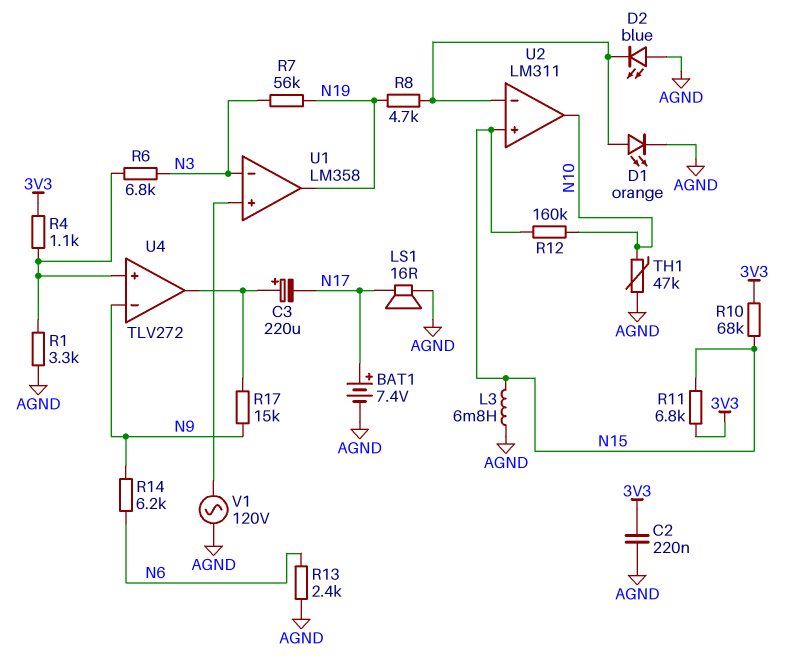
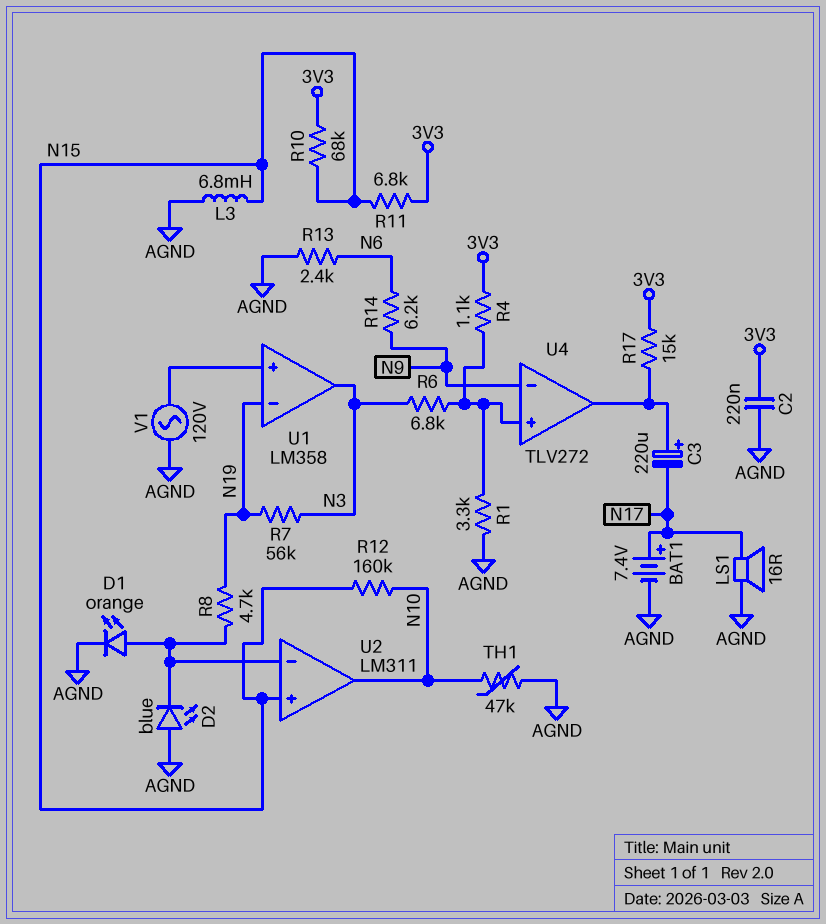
R17: 15k (N9, U4/out) -> 15k (3V3, U4/out)
U1 pin in-: N3 -> N19
U1 pin out: N19 -> N3

